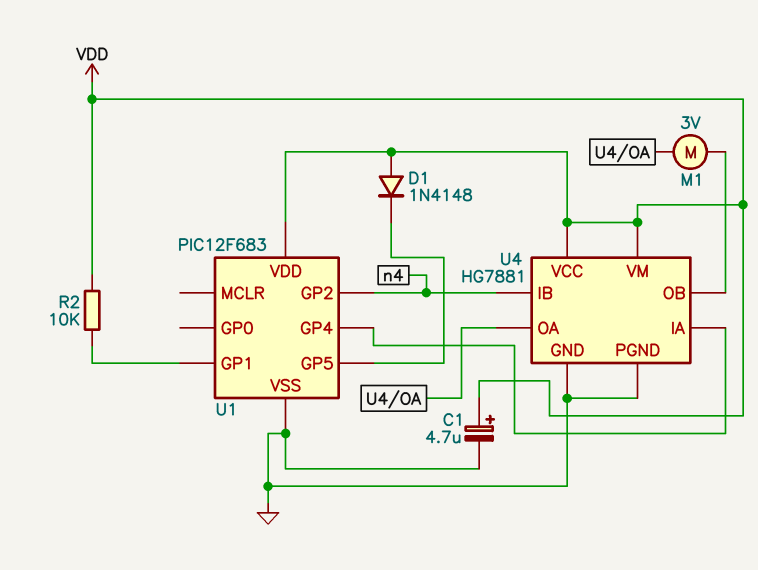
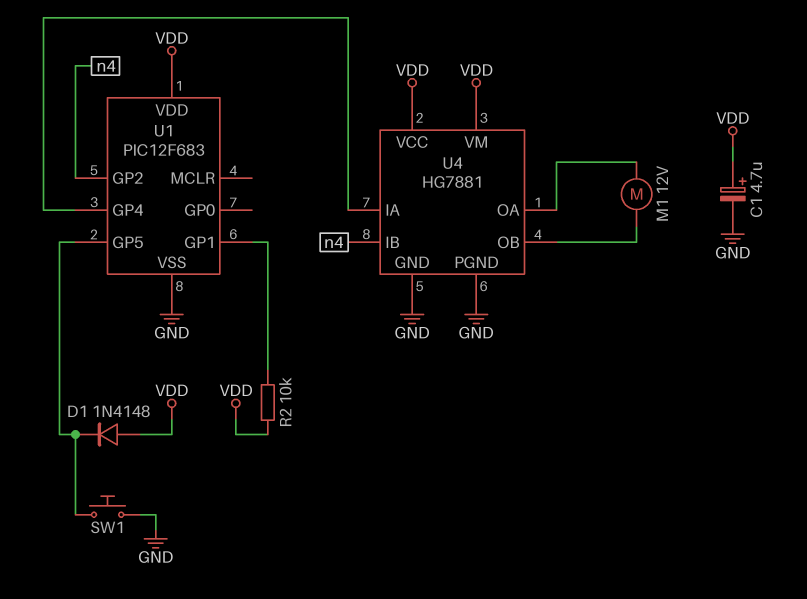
M1: motor 3V (U4/OA, U4/OB) -> motor 12V (U4/OA, U4/OB)
SW1: none -> button (GND, U1/GP5)

